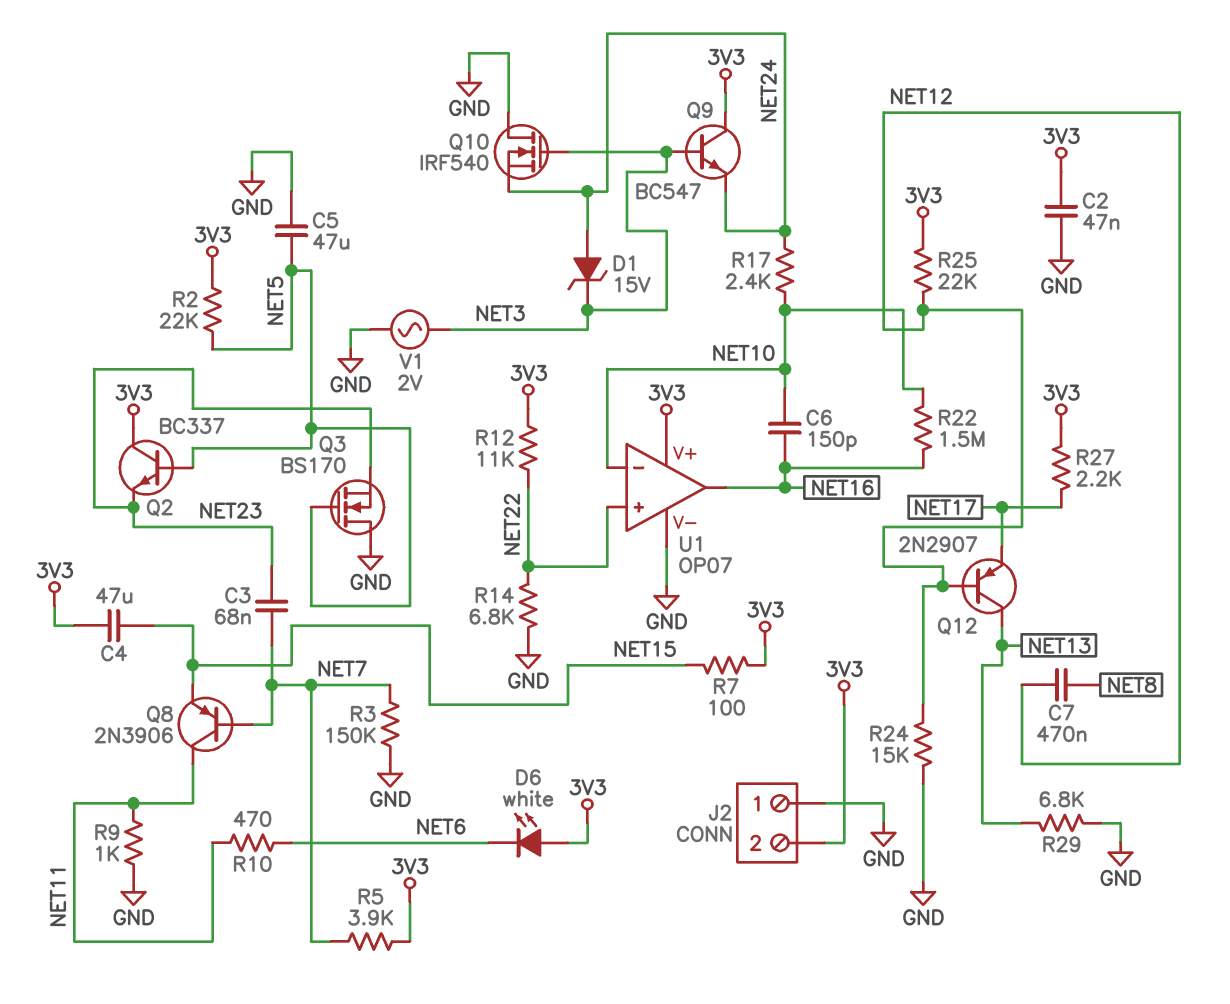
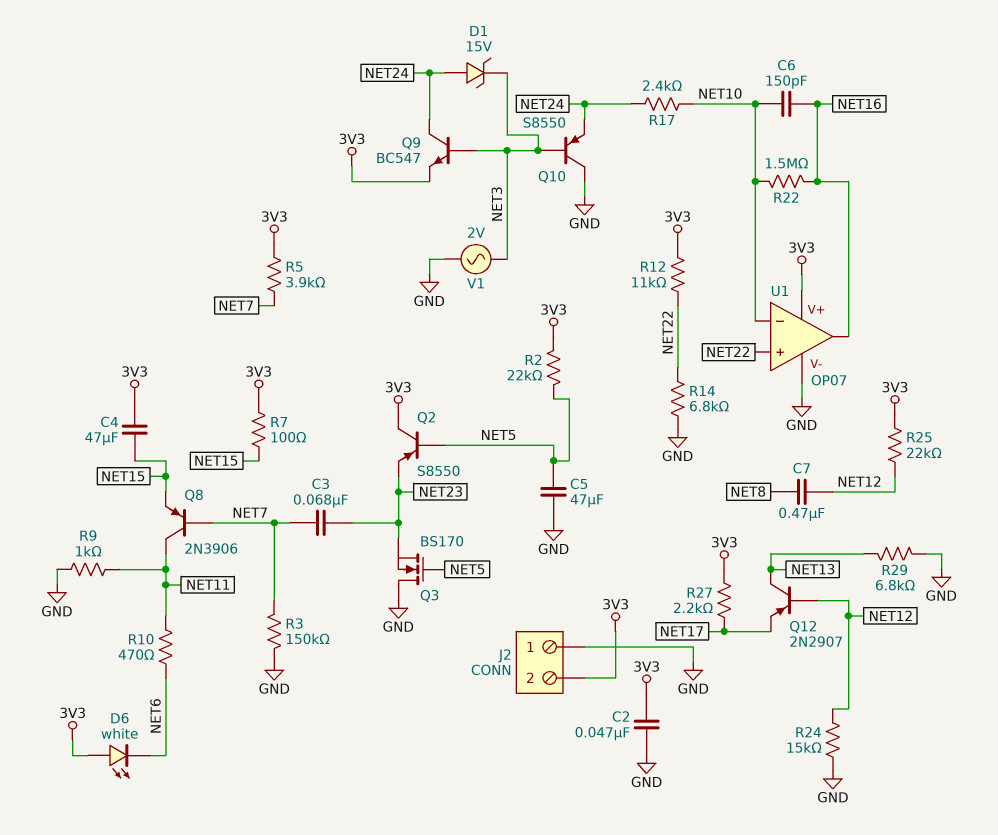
Q2: NPN BC337 (B NET5, C 3V3, E NET23) -> PNP S8550 (B NET5, C 3V3, E NET23)
Q9: NPN BC547 (B NET3, C 3V3, E NET24) -> NPN BC547 (B NET3, C NET24, E 3V3)
Q10: NMOS IRF540 (G NET3, D GND, S NET24) -> PNP S8550 (B NET3, C GND, E NET24)

